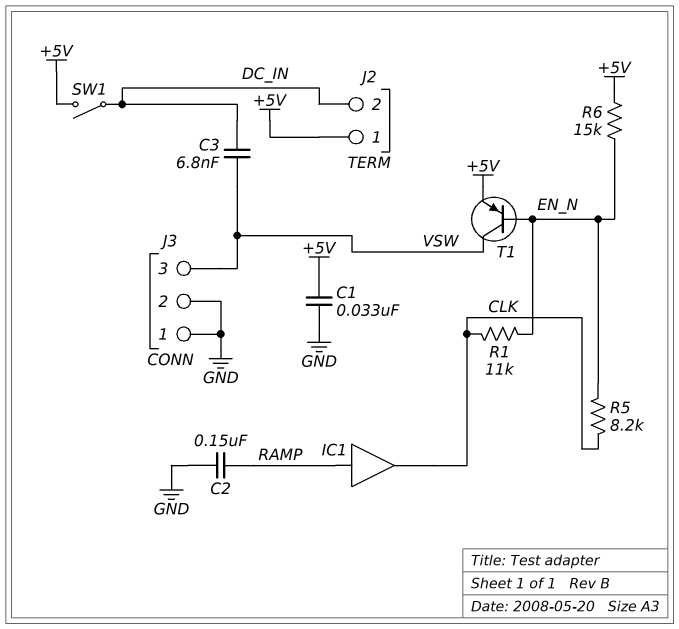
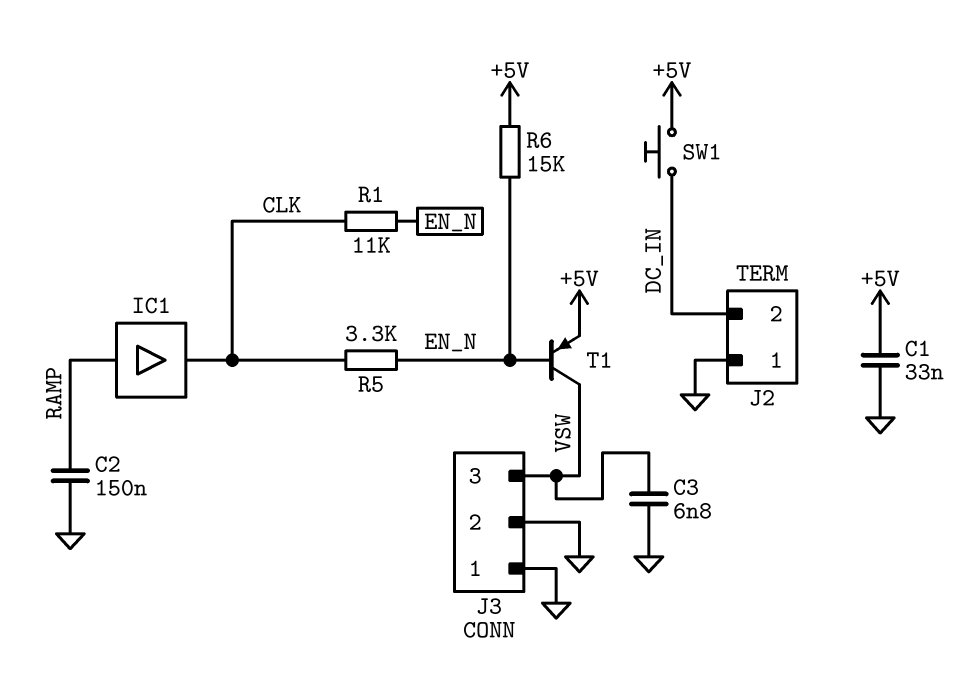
C3: 6.8nF (DC_IN, VSW) -> 6.8nF (GND, VSW)
J2 pin 1: +5V -> GND
R5: 8.2k (CLK, EN_N) -> 3.3k (CLK, EN_N)
SW1: switch (+5V, DC_IN) -> button (+5V, DC_IN)

